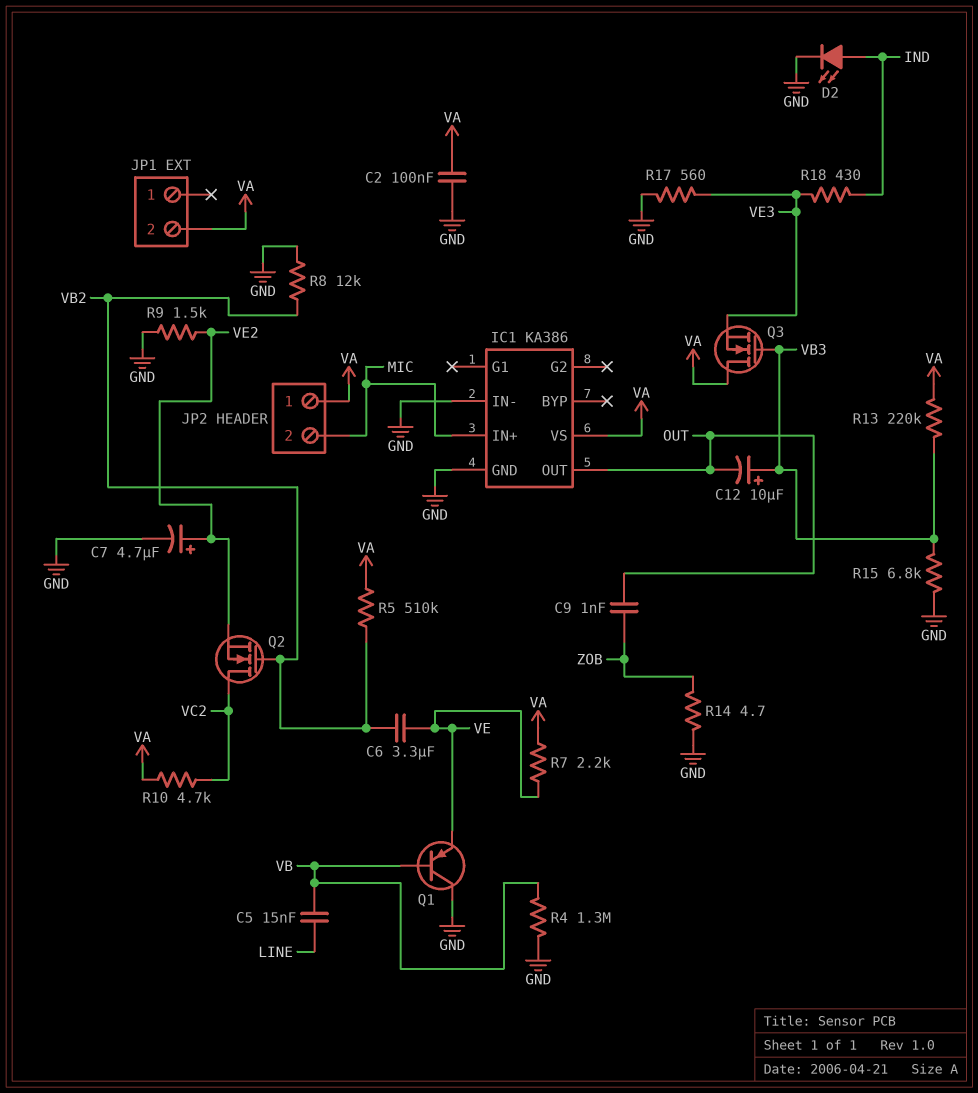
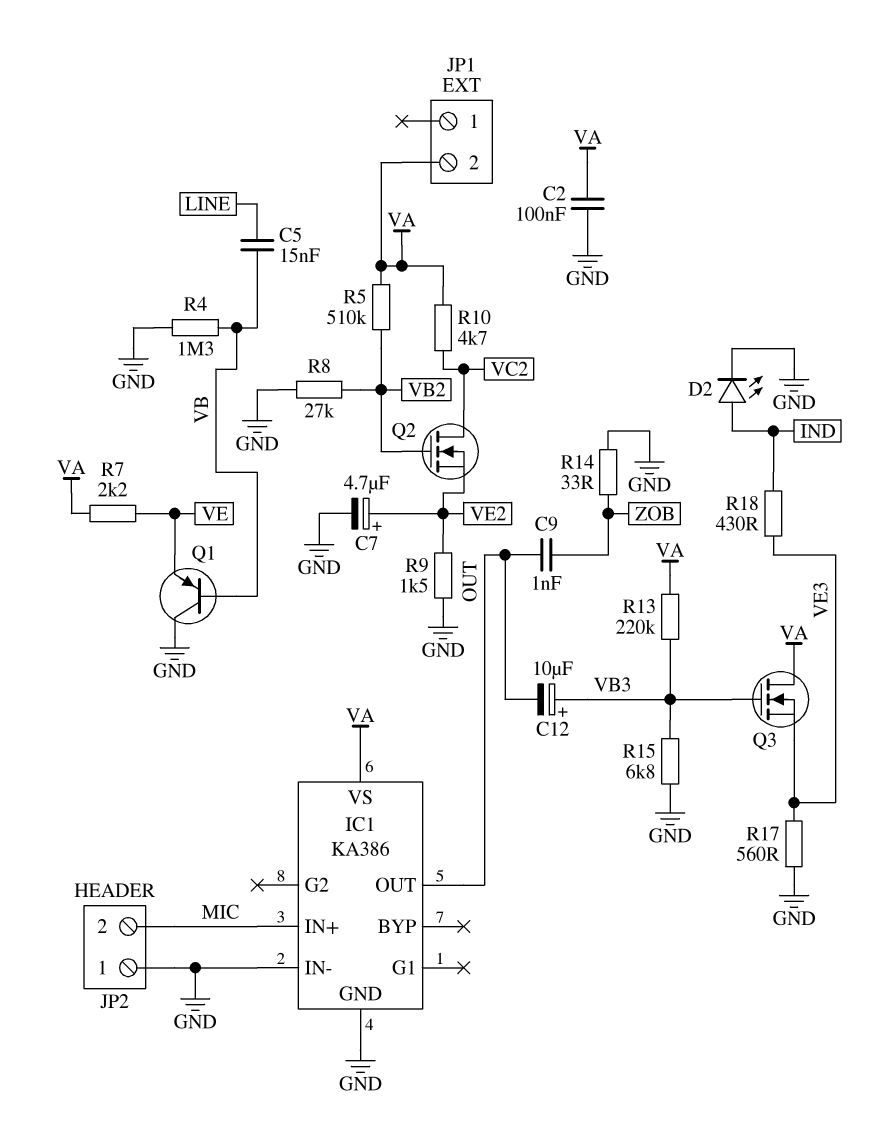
C6: 3.3uF (VB2, VE) -> none
JP2 pin 1: VA -> GND
R8: 12k (GND, VB2) -> 27k (GND, VB2)
R14: 4.7 (GND, ZOB) -> 33 (GND, ZOB)

